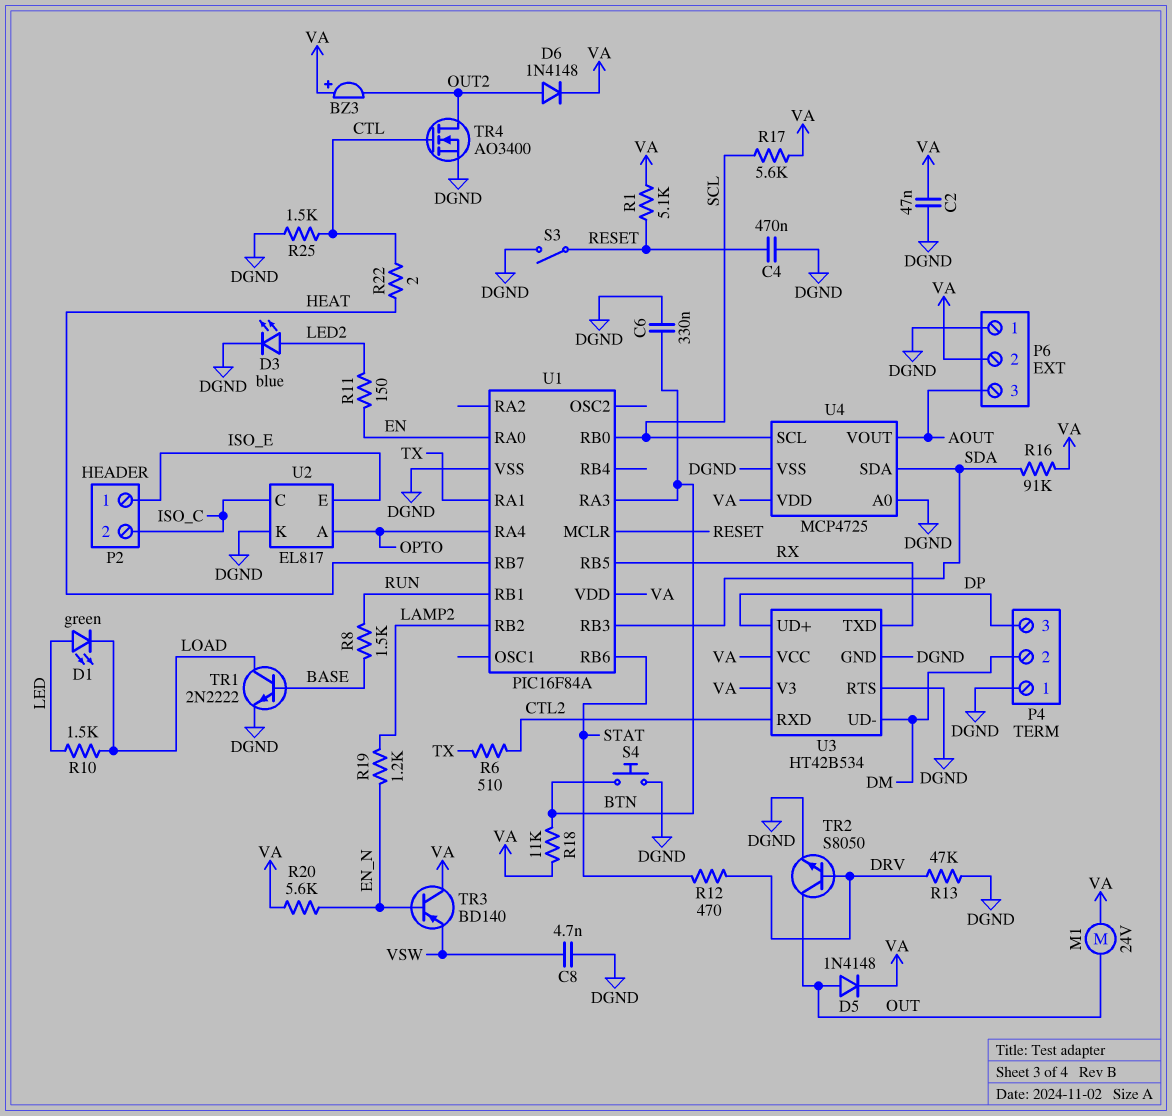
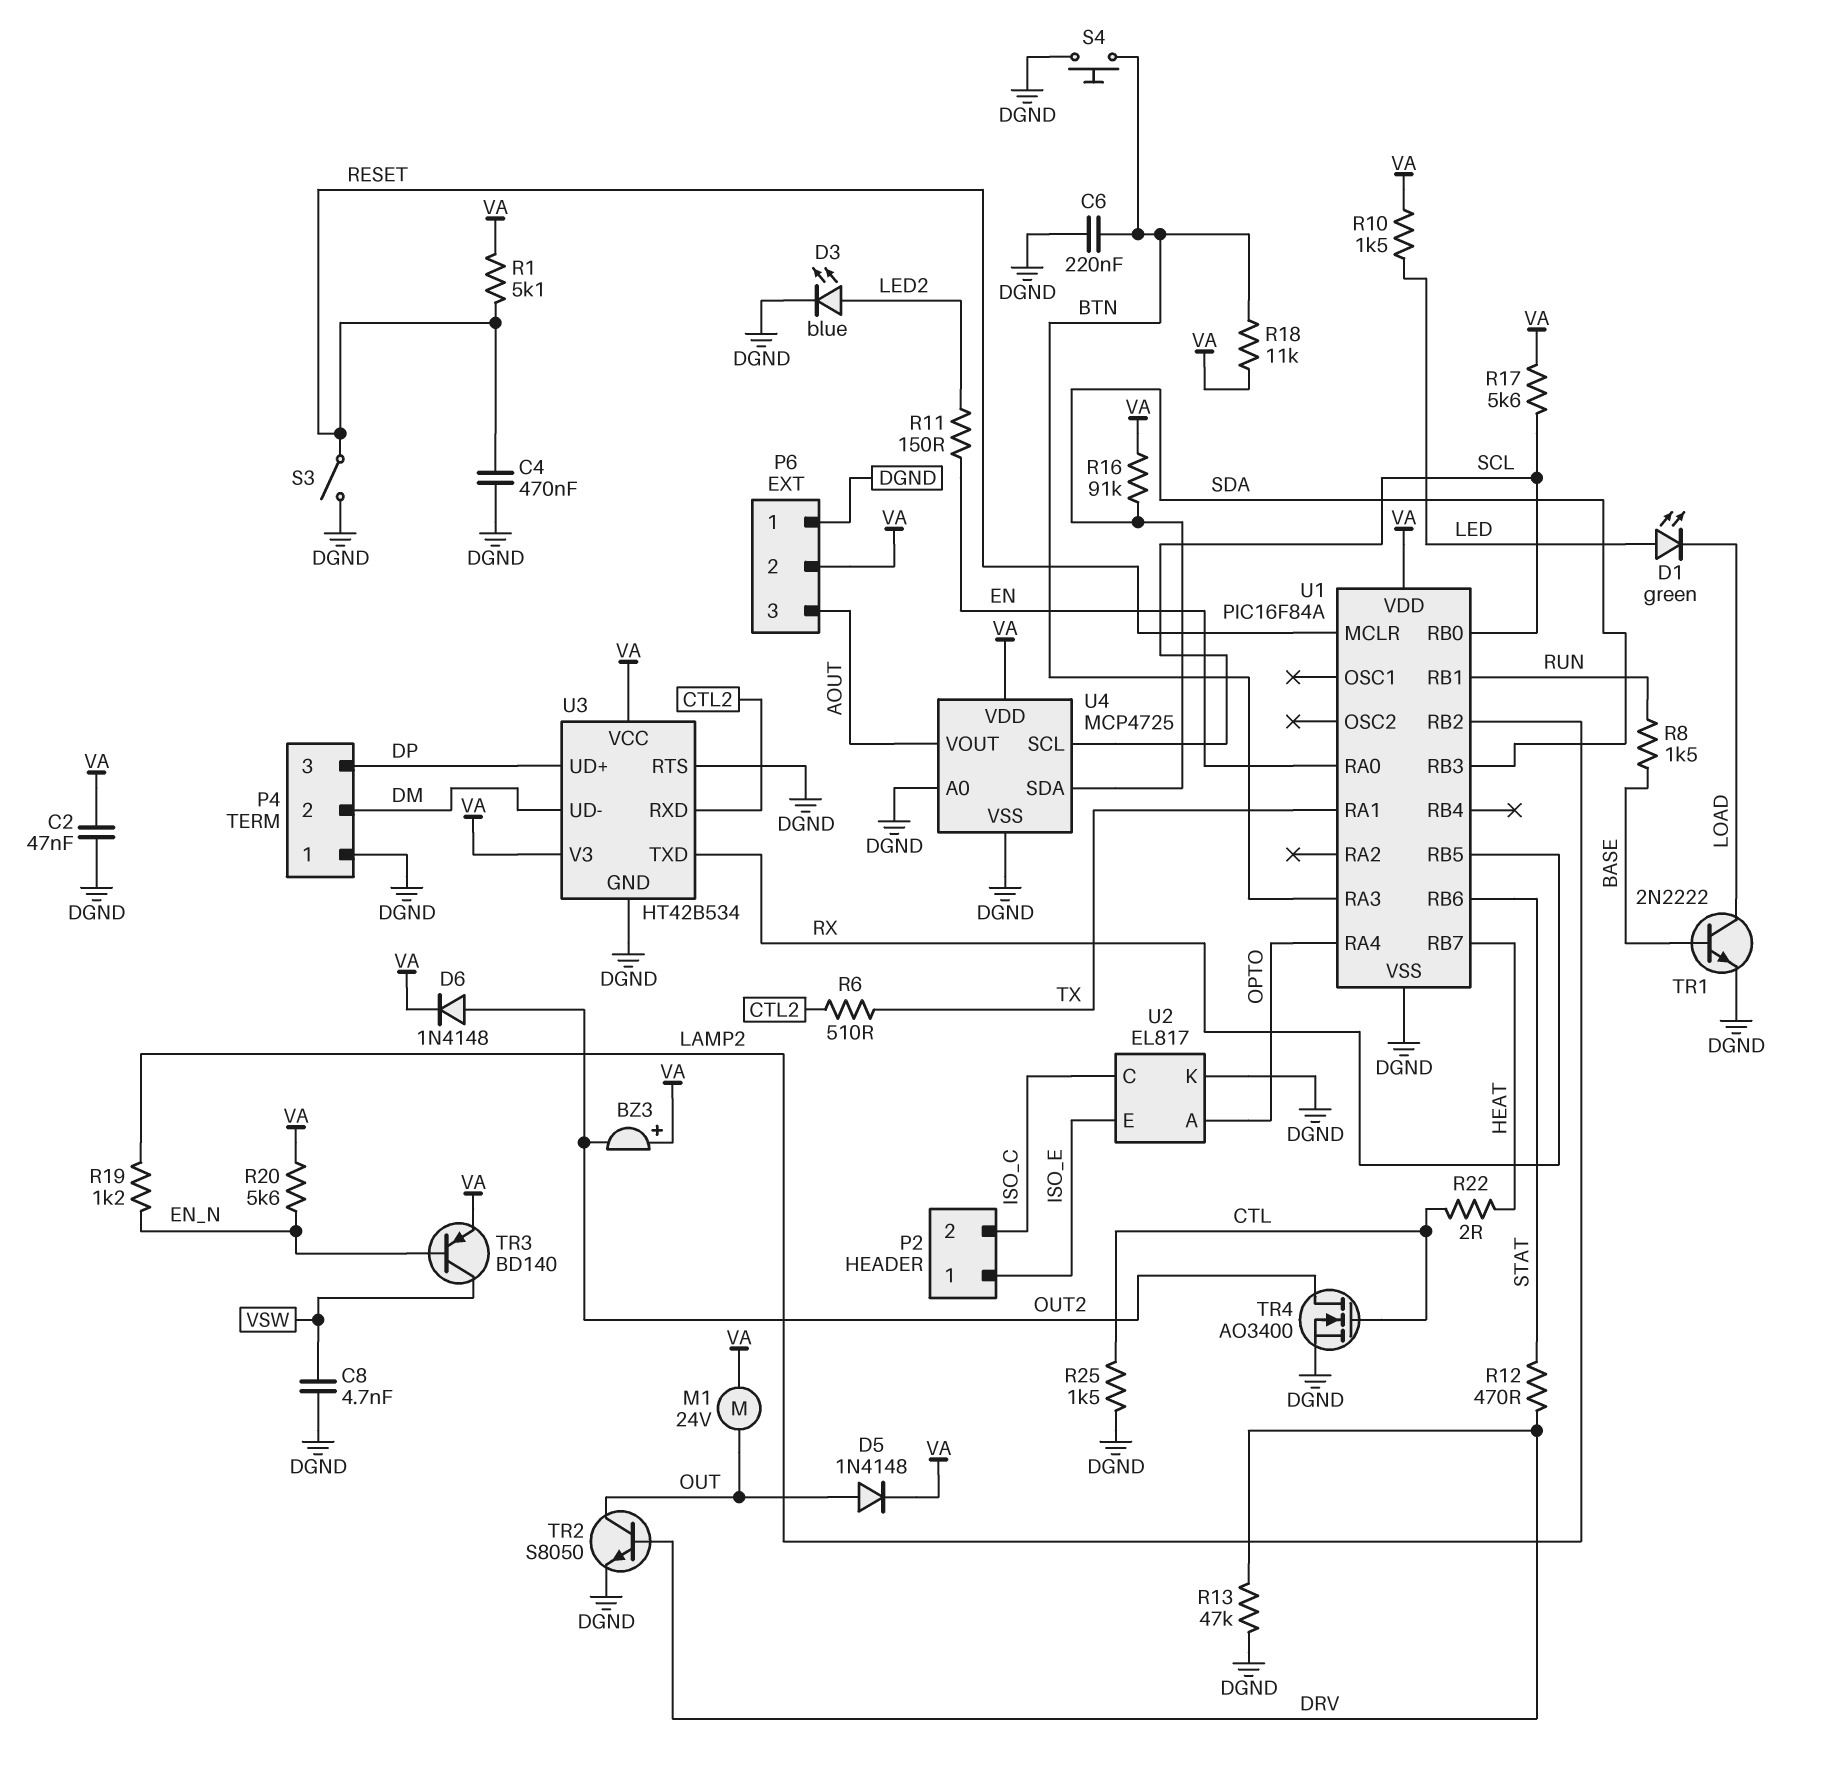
C6: 330nF (BTN, DGND) -> 220nF (BTN, DGND)
R10: 1.5k (LED, LOAD) -> 1.5k (LED, VA)
TR3: PNP BD140 (B EN_N, C VA, E VSW) -> PNP BD140 (B EN_N, C VSW, E VA)

